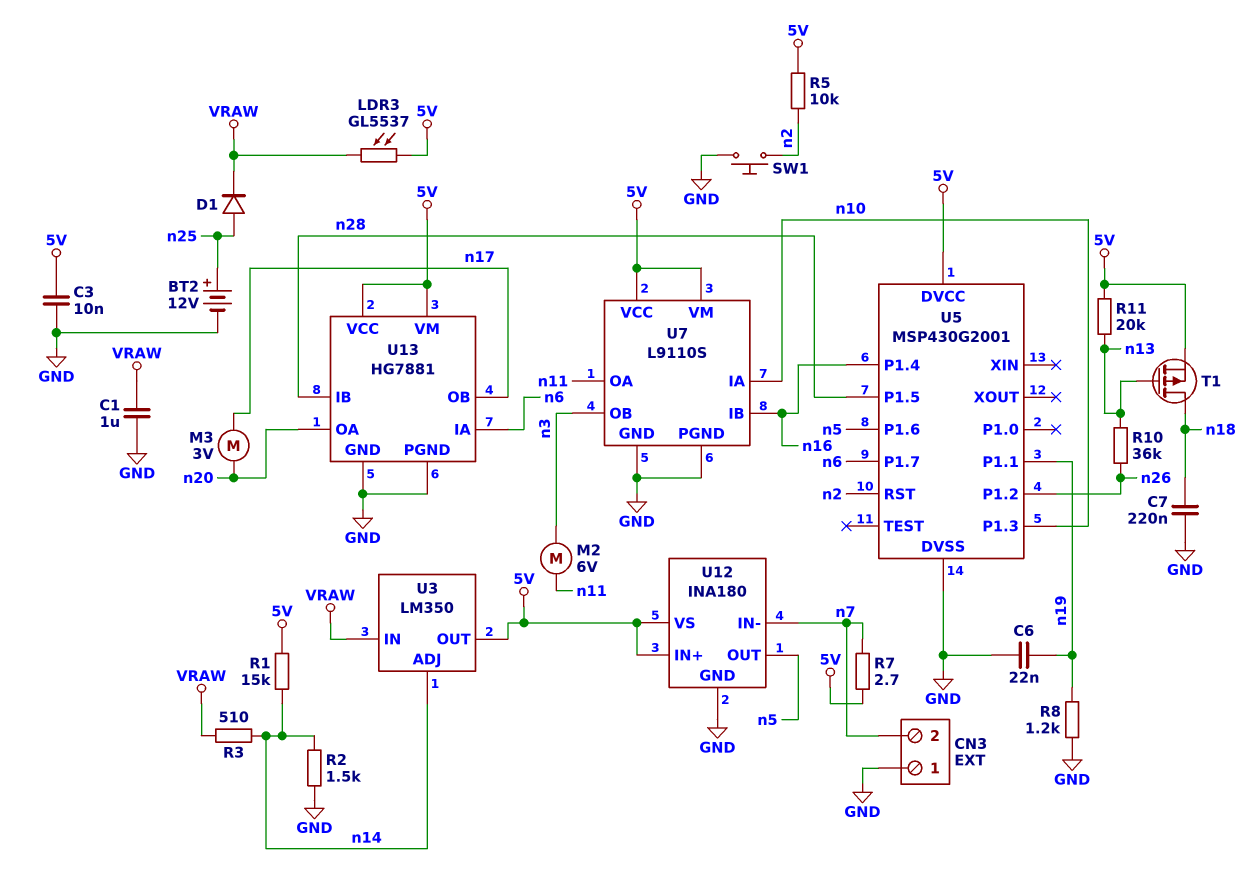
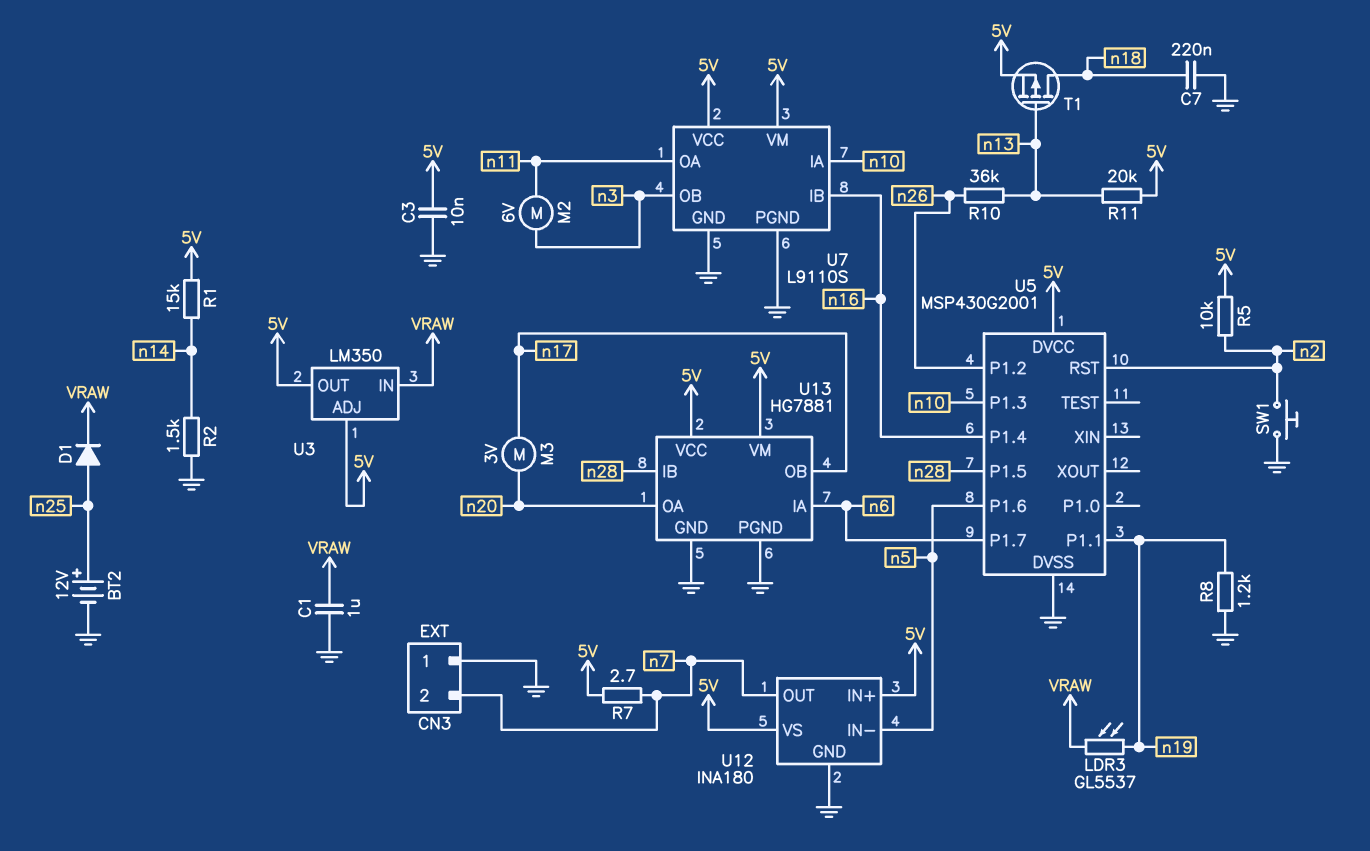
C6: 22nF (GND, n19) -> none
LDR3: GL5537 (5V, VRAW) -> GL5537 (VRAW, n19)
R3: 510 (VRAW, n14) -> none
U3 pin ADJ: n14 -> 5V
U12 pin IN-: n7 -> n5
U12 pin OUT: n5 -> n7

